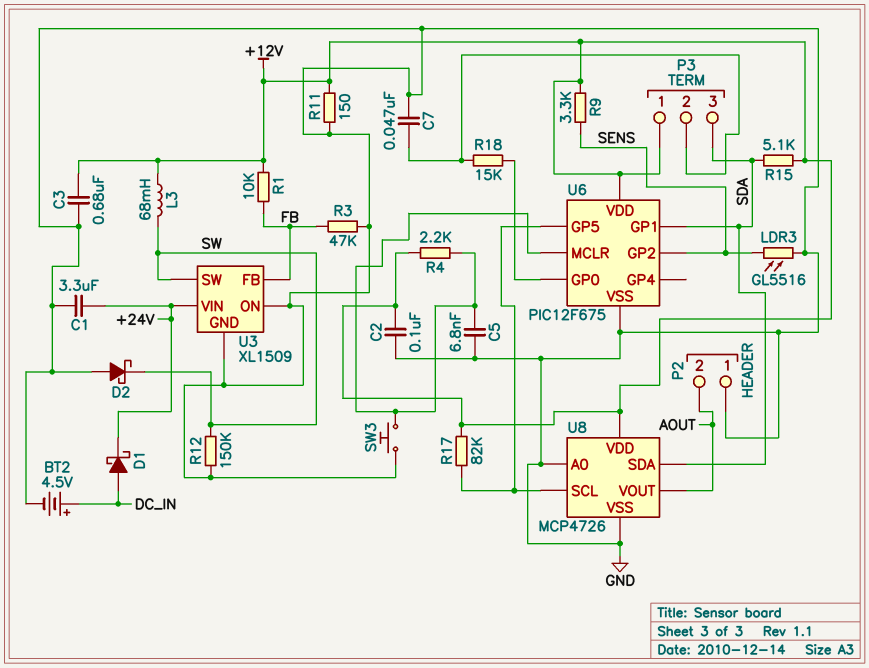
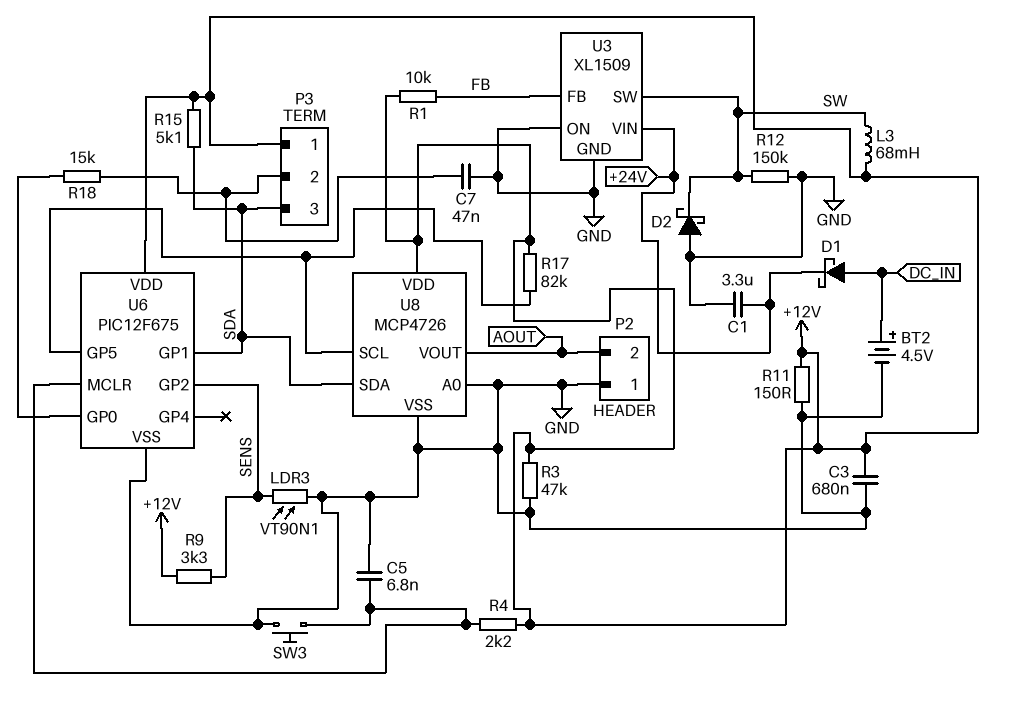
C2: 100nF (+12V, GND) -> none
LDR3: GL5516 (GND, SENS) -> VT90N1 (GND, SENS)
R3: 47k (FB, GND) -> 47k (+12V, GND)

